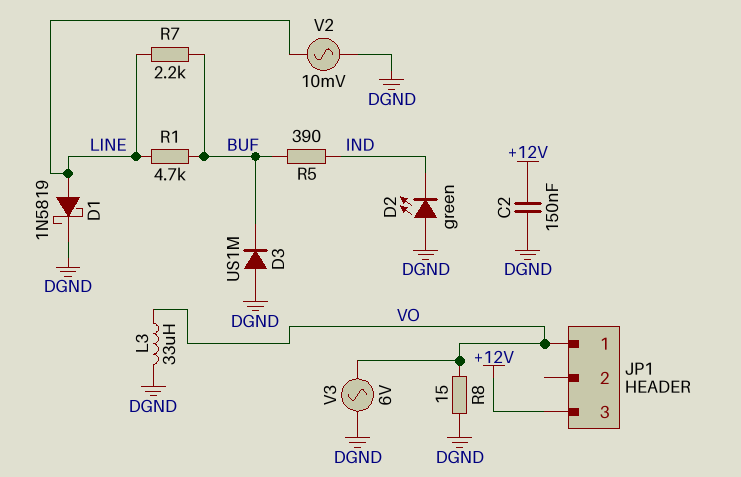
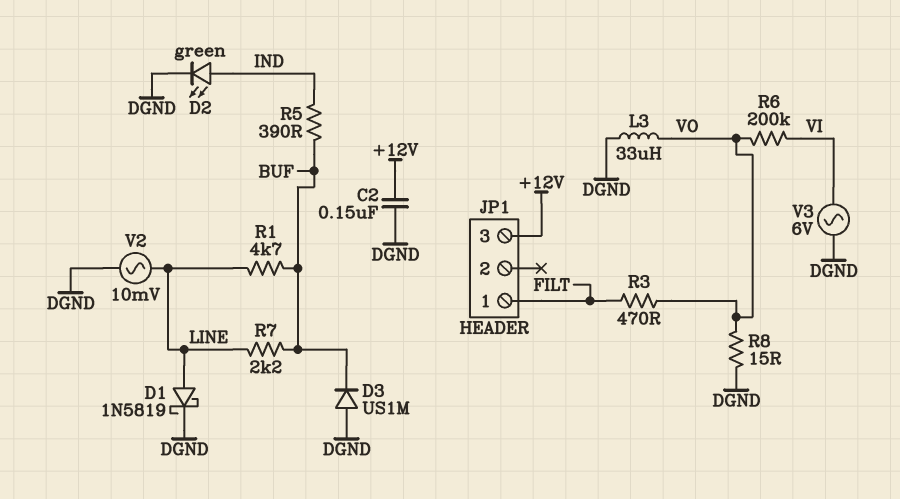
D2: LED green (A DGND, K IND) -> LED green (A IND, K DGND)
JP1 pin 1: VO -> FILT
R3: none -> 470 (FILT, VO)
R6: none -> 200k (VI, VO)
V3: AC 6V (DGND, VO) -> AC 6V (DGND, VI)

